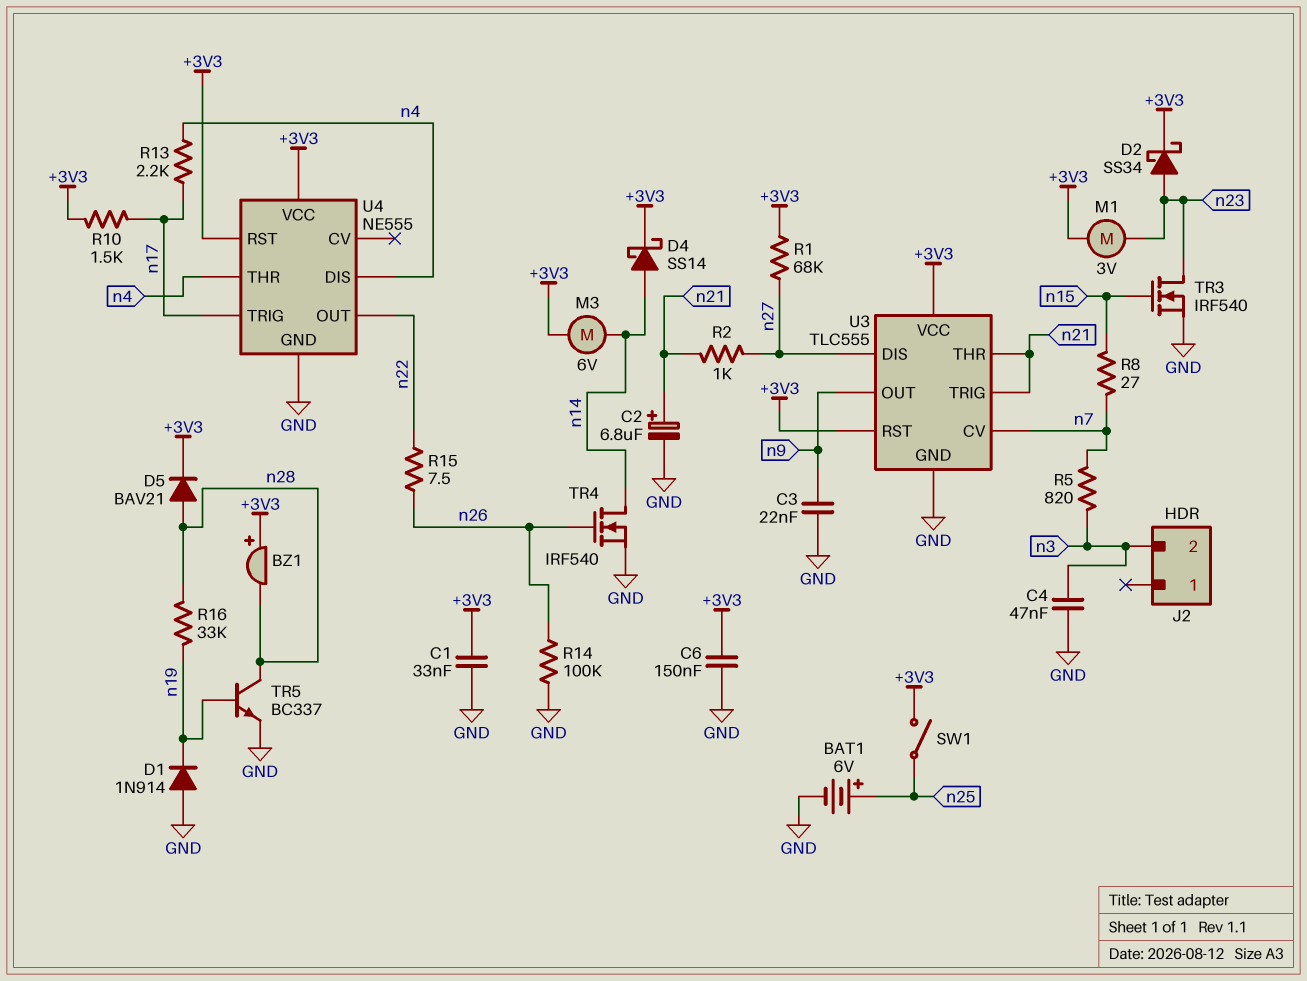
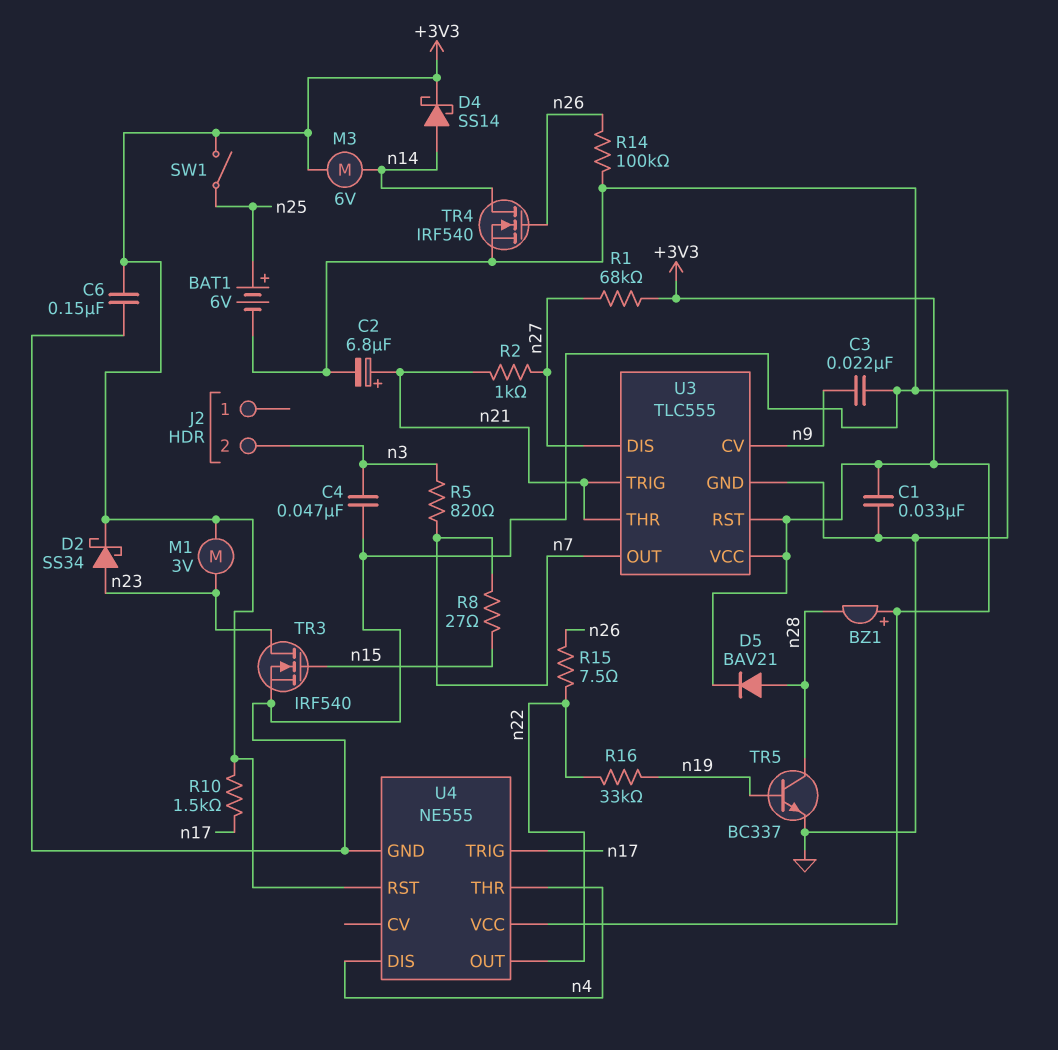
D1: diode 1N914 (A GND, K n19) -> none
R13: 2.2k (n4, n17) -> none
R16: 33k (n19, n28) -> 33k (n19, n22)
U3 pin CV: n7 -> n9
U3 pin OUT: n9 -> n7

